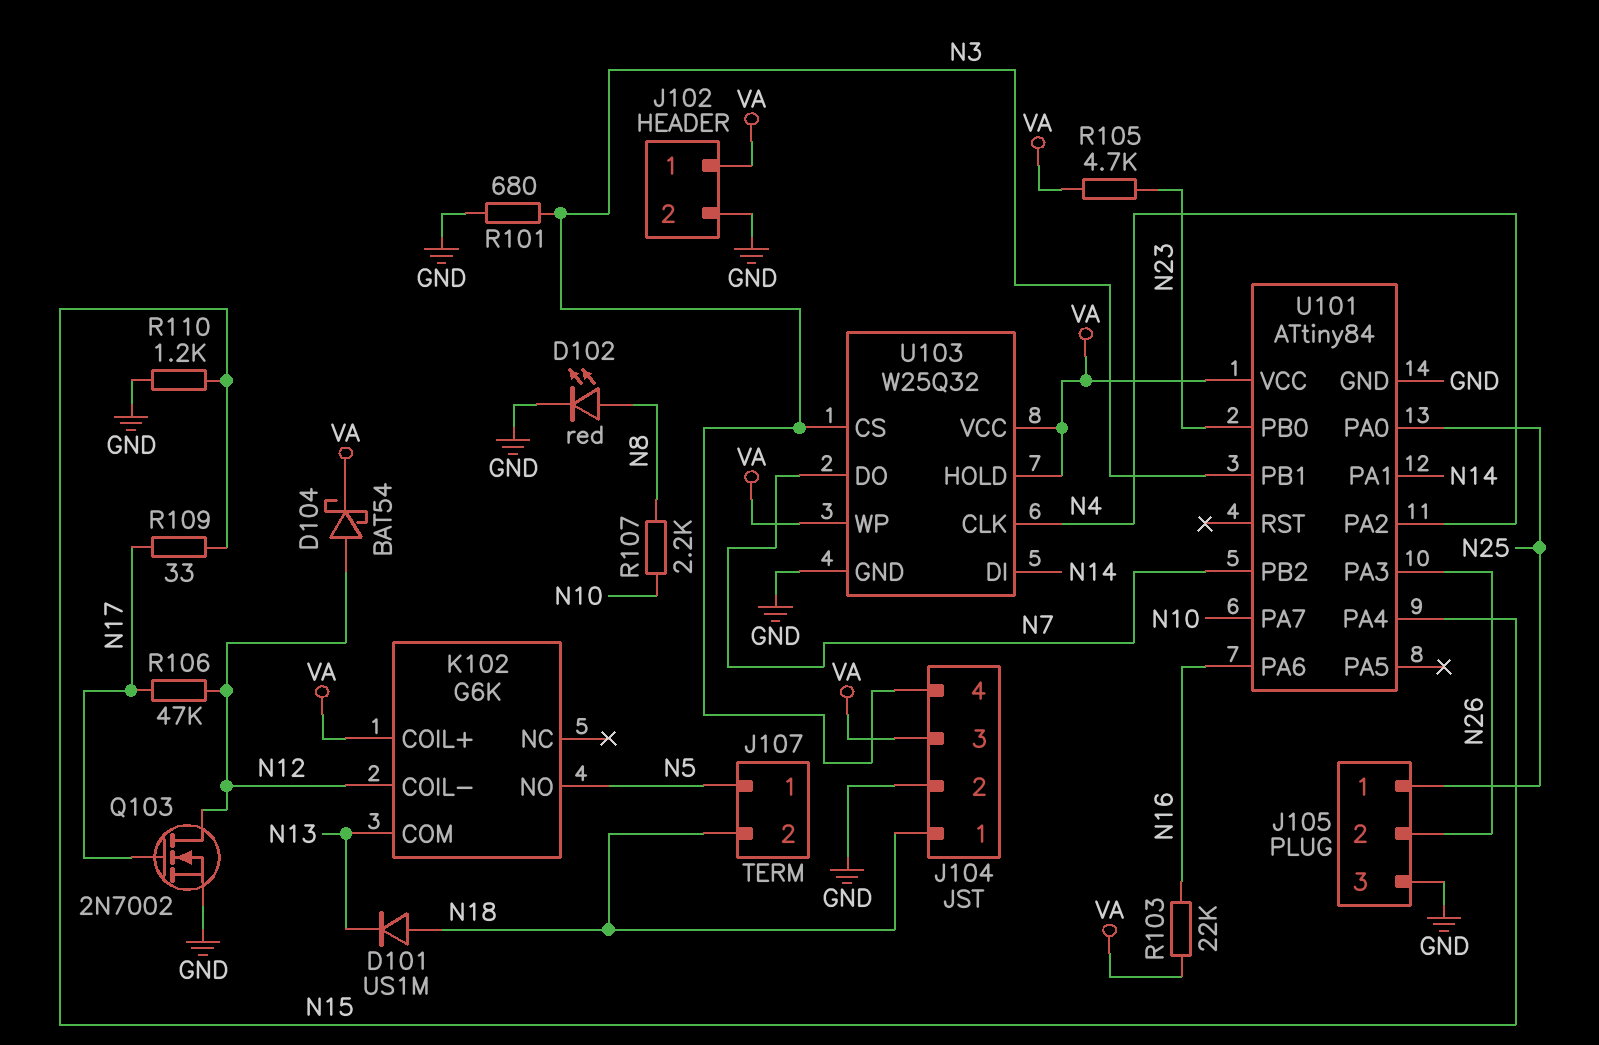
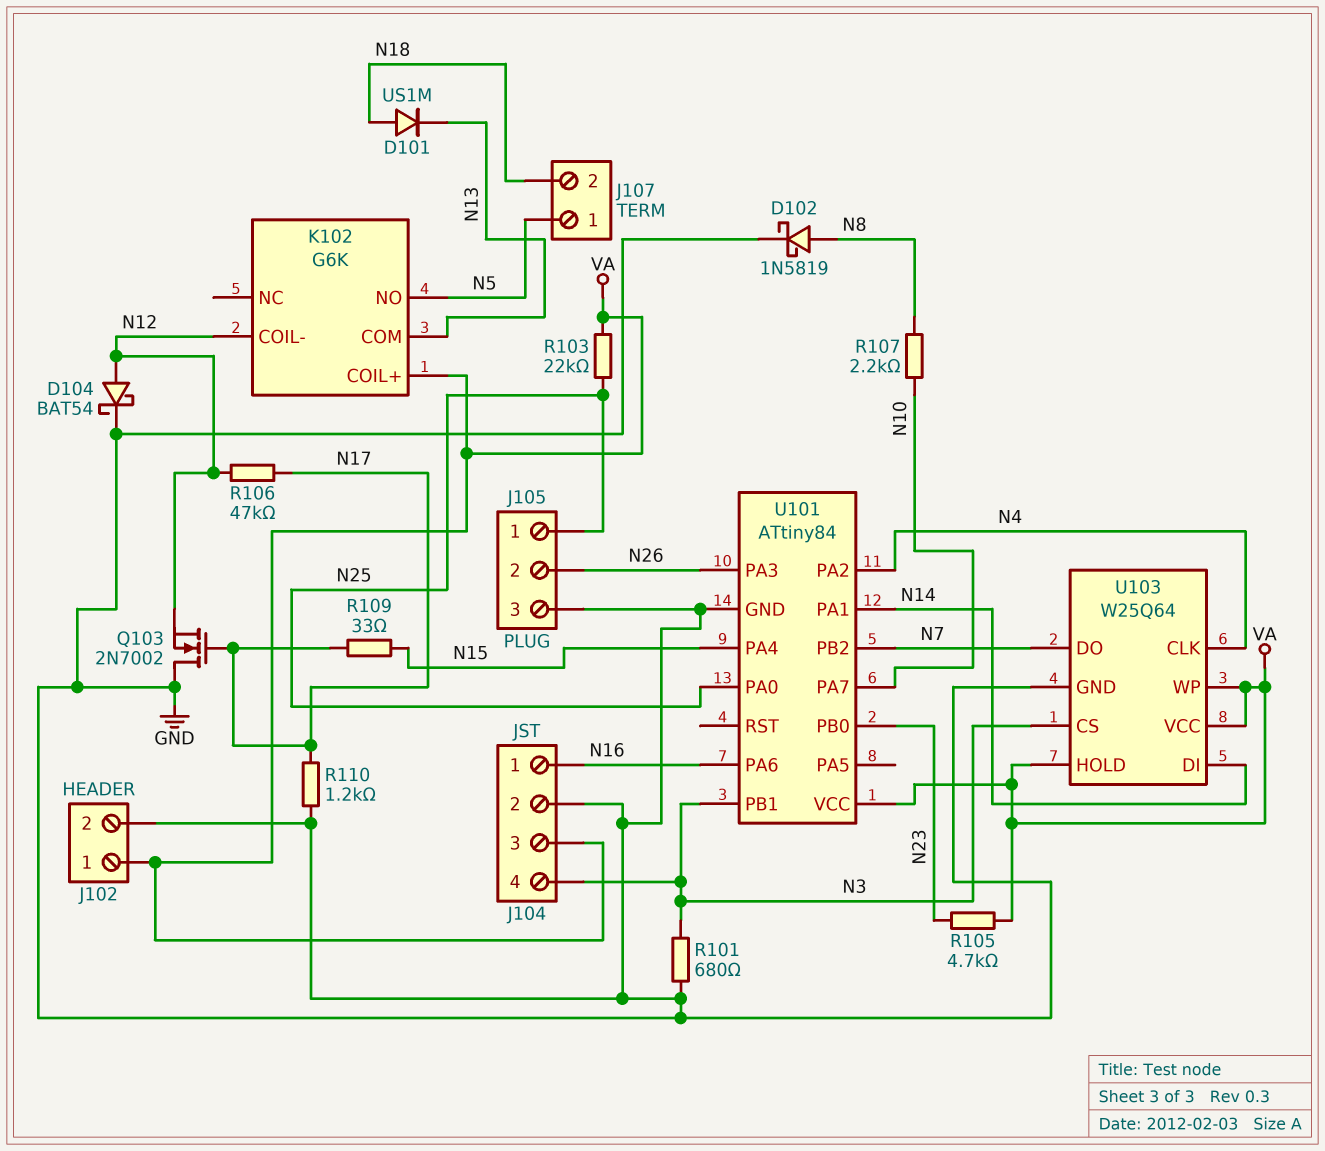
D102: LED red (A N8, K GND) -> schottky 1N5819 (A N8, K GND)
D104: schottky BAT54 (A N12, K VA) -> schottky BAT54 (A N12, K GND)
J104 pin 1: N18 -> N16
Q103: NMOS 2N7002 (G N17, D N12, S GND) -> NMOS 2N7002 (G N17, D GND, S N12)
R103: 22k (N16, VA) -> 22k (N25, VA)
R110: 1.2k (GND, N15) -> 1.2k (GND, N17)
U103: W25Q32 -> W25Q64

